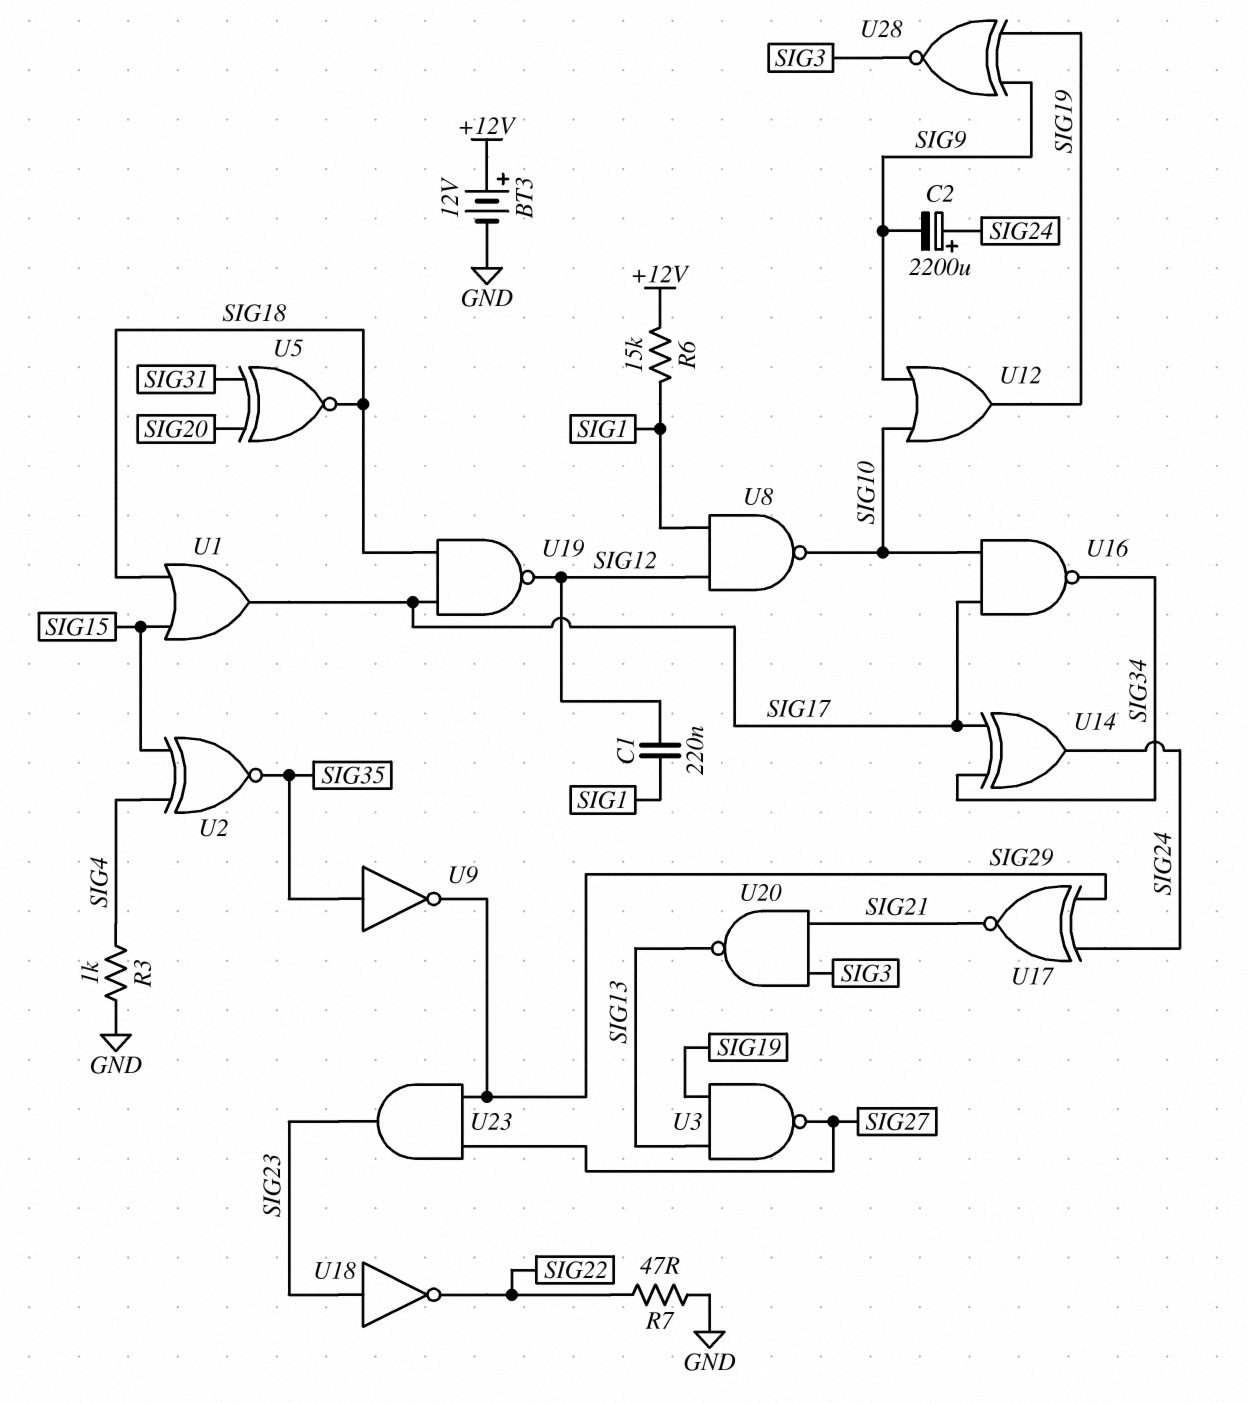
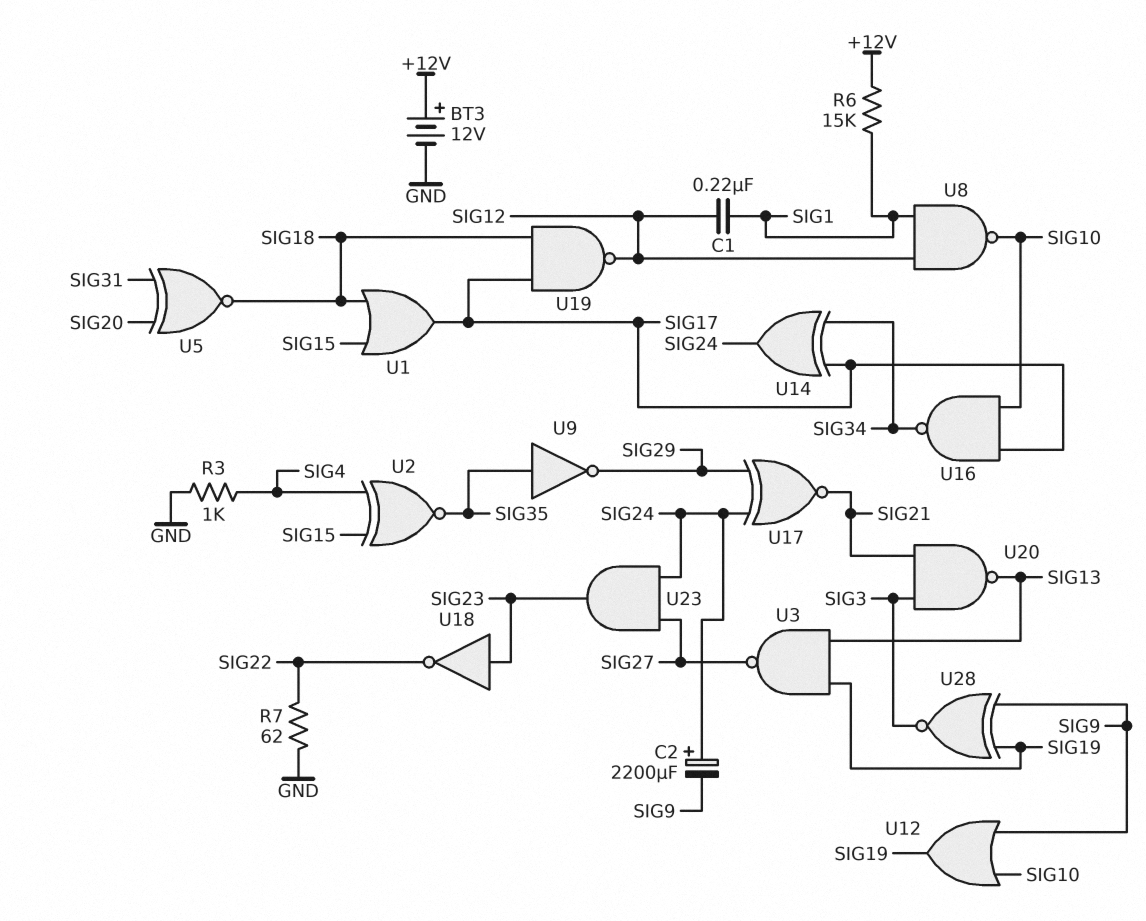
R7: 47 (GND, SIG22) -> 62 (GND, SIG22)
U23: AND (in SIG27, in SIG29, out SIG23) -> AND (in SIG24, in SIG27, out SIG23)

